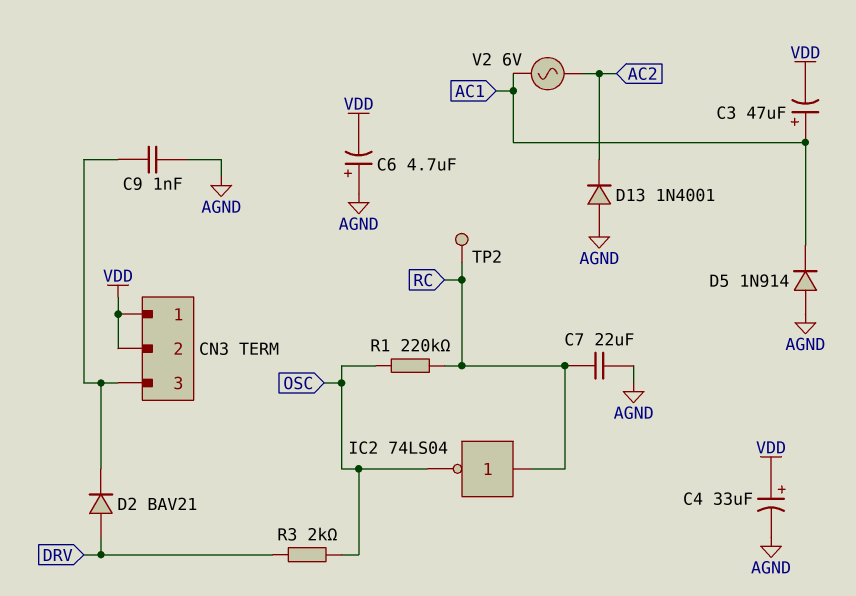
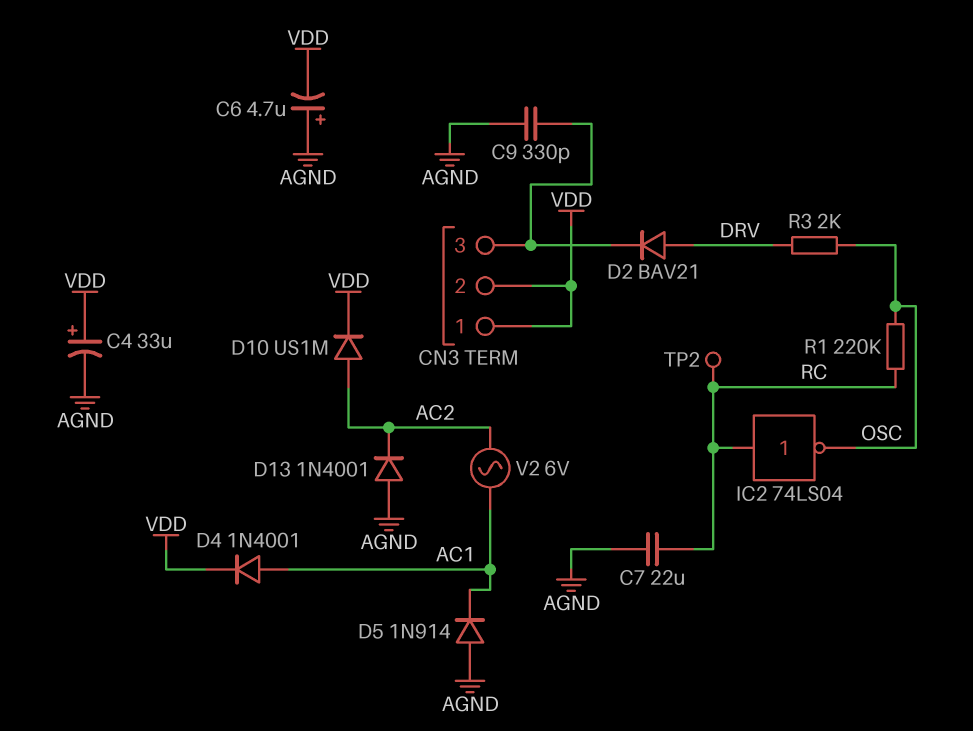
C3: 47uF (plus AC1, minus VDD) -> none
C9: 1nF (AGND, CN3/3) -> 330pF (AGND, CN3/3)
D4: none -> diode 1N4001 (A AC1, K VDD)
D10: none -> diode US1M (A AC2, K VDD)

